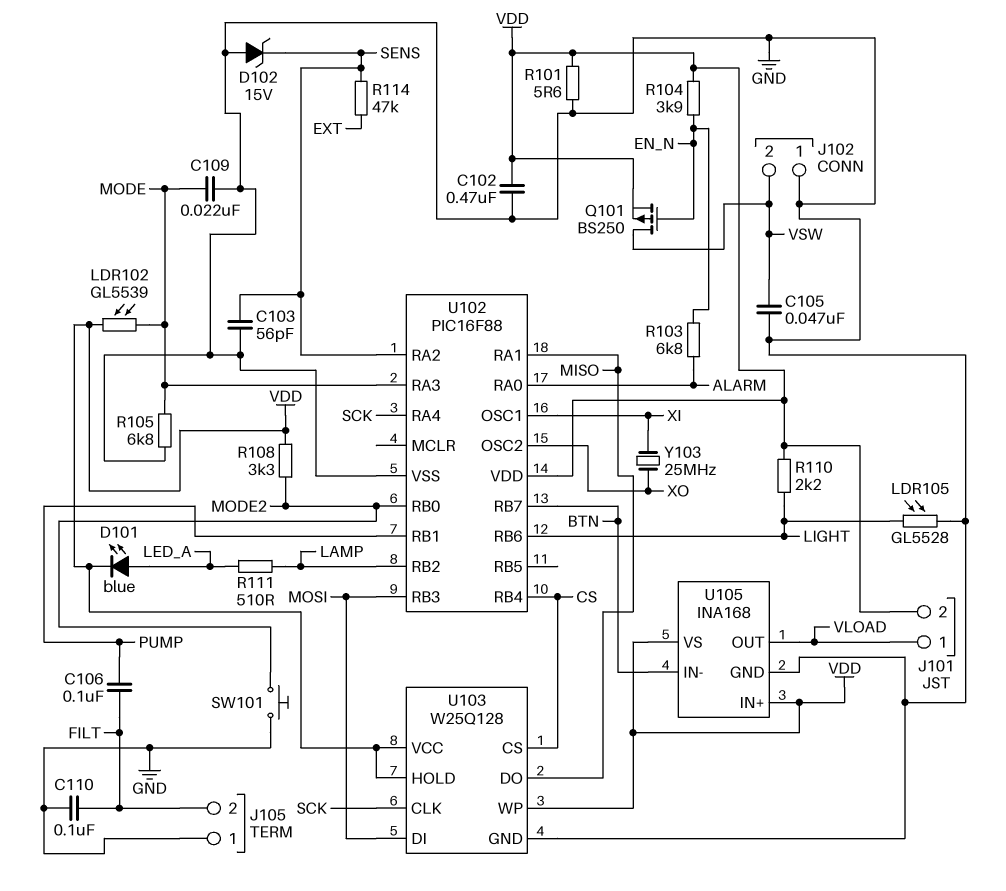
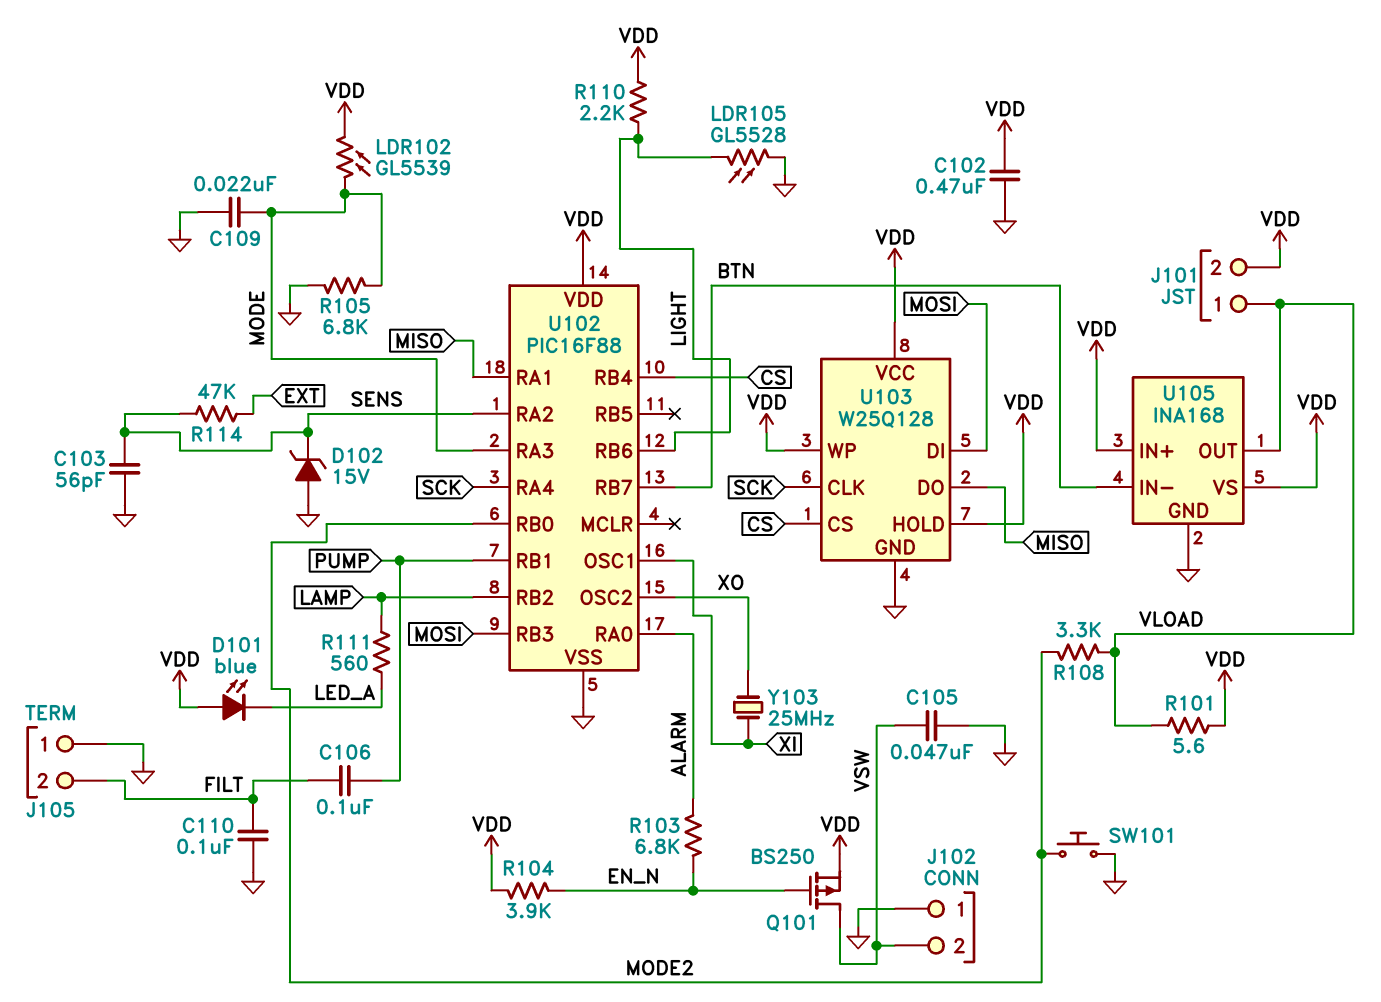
D101: LED blue (A LED_A, K VDD) -> LED blue (A VDD, K LED_A)
R101: 5.6 (GND, VDD) -> 5.6 (VDD, VLOAD)
R108: 3.3k (MODE2, VDD) -> 3.3k (MODE2, VLOAD)
R111: 510 (LAMP, LED_A) -> 560 (LAMP, LED_A)

